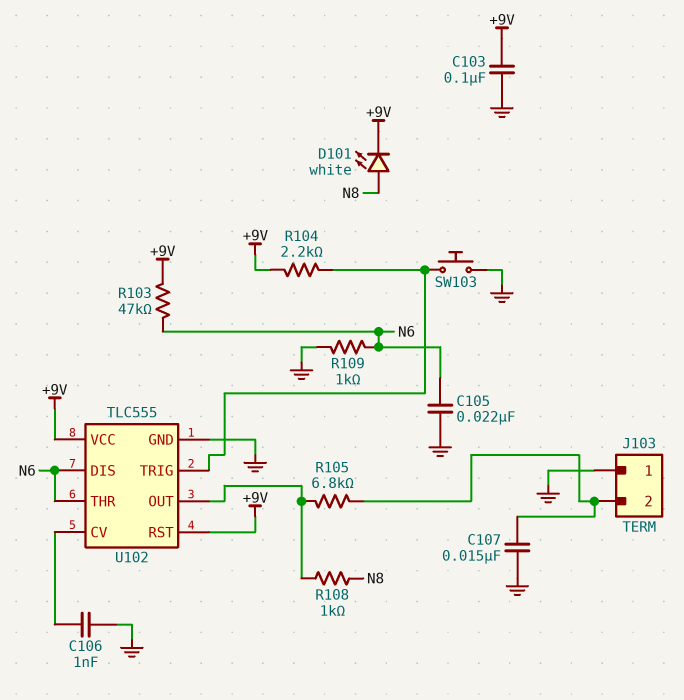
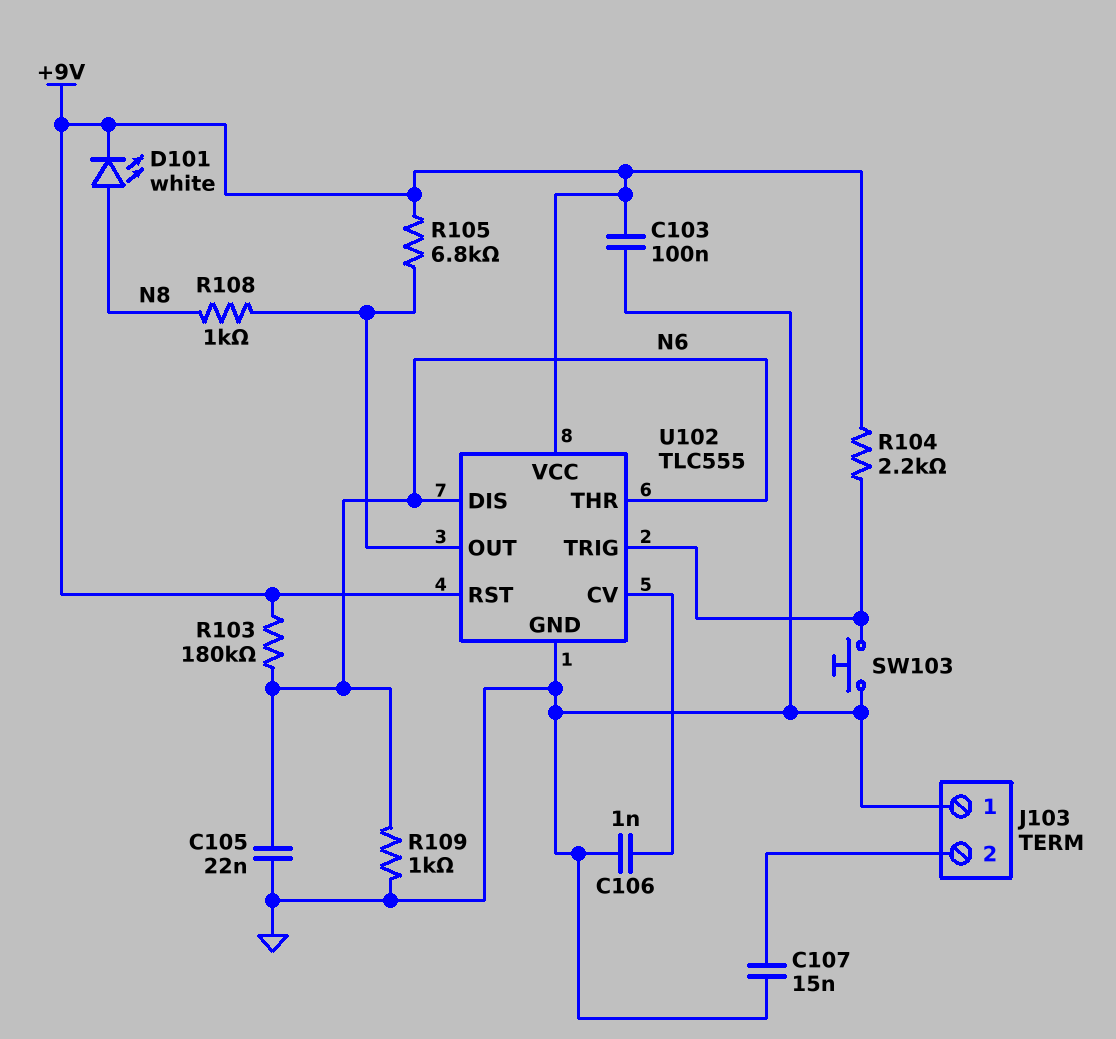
R103: 47k (+9V, N6) -> 180k (+9V, N6)
R105: 6.8k (J103/2, U102/OUT) -> 6.8k (+9V, U102/OUT)

